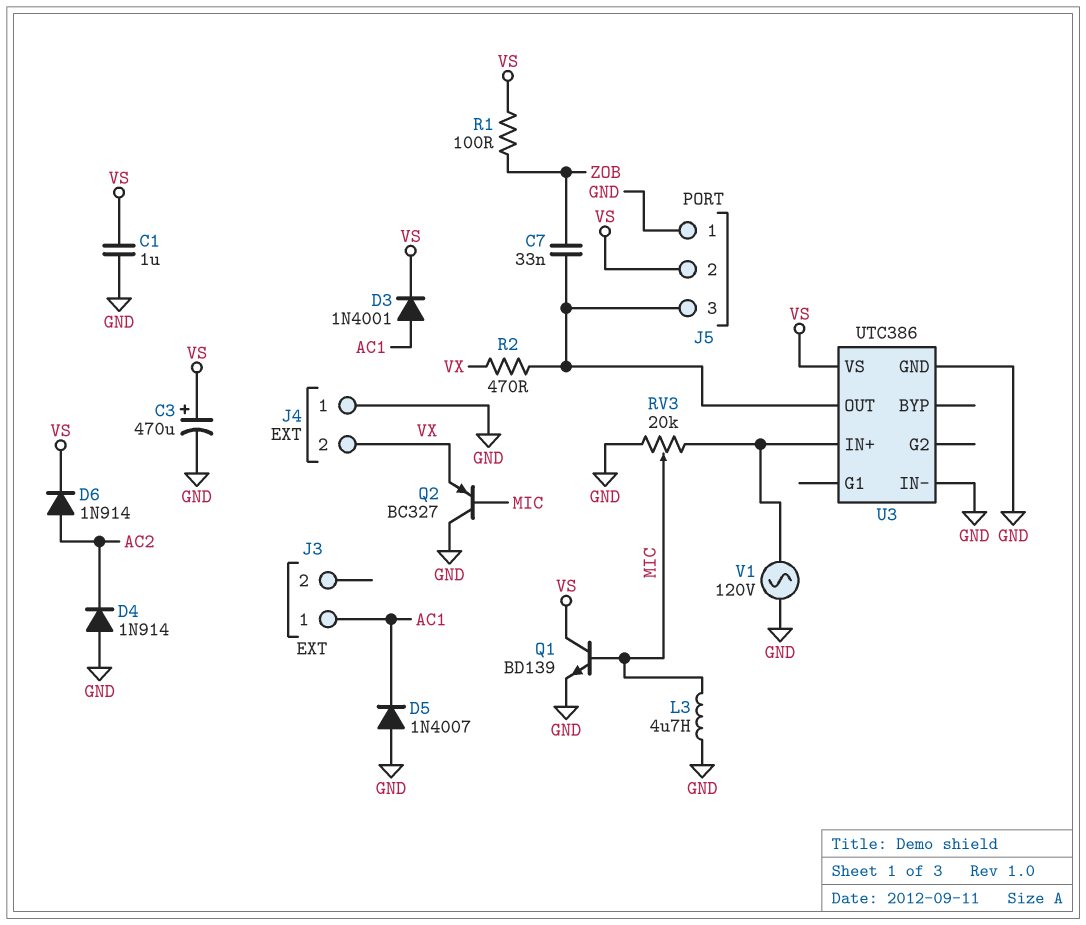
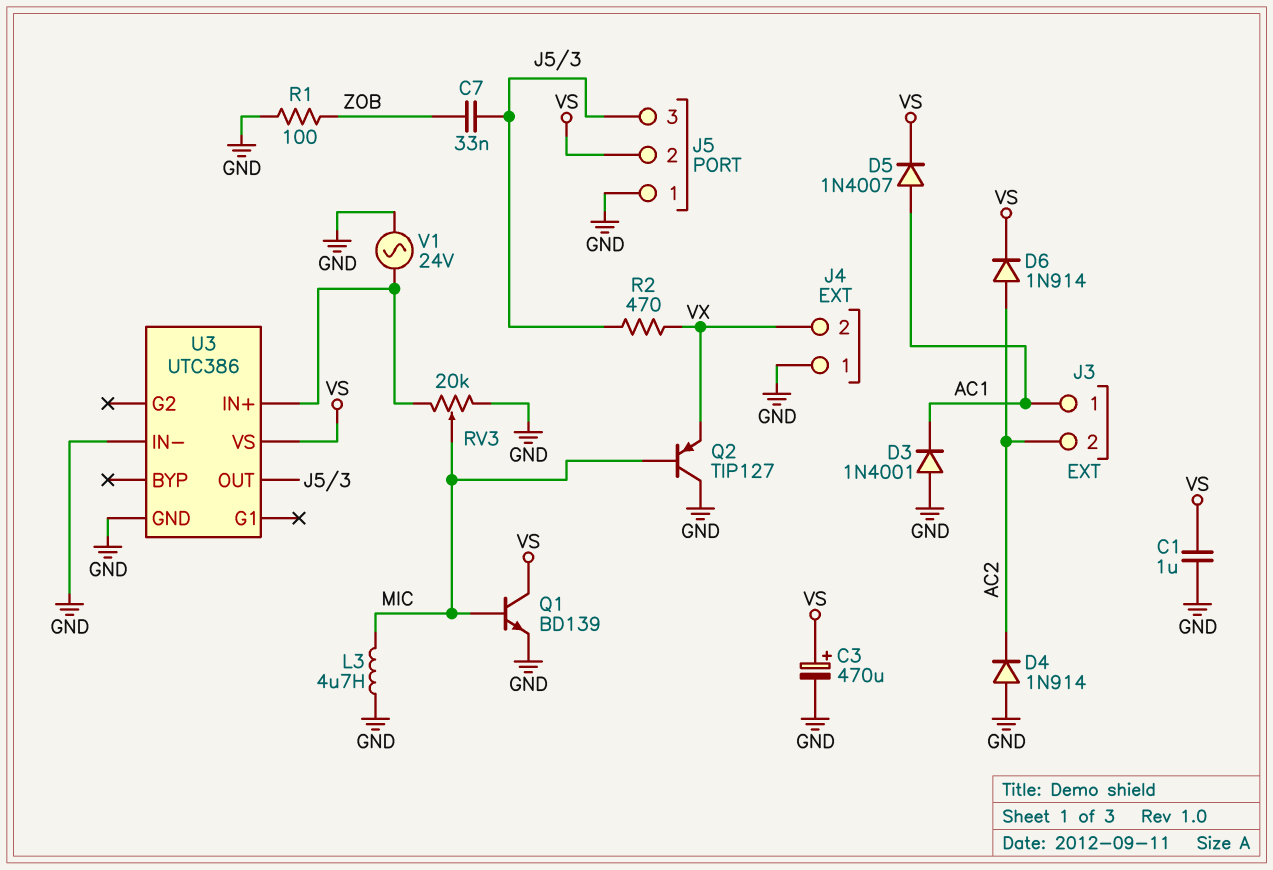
D3: diode 1N4001 (A AC1, K VS) -> diode 1N4001 (A GND, K AC1)
D5: diode 1N4007 (A GND, K AC1) -> diode 1N4007 (A AC1, K VS)
J3 pin 2: none -> AC2
Q2: PNP BC327 (B MIC, C GND, E VX) -> PNP TIP127 (B MIC, C GND, E VX)
R1: 100 (VS, ZOB) -> 100 (GND, ZOB)
V1: AC 120V (GND, U3/IN+) -> AC 24V (GND, U3/IN+)

